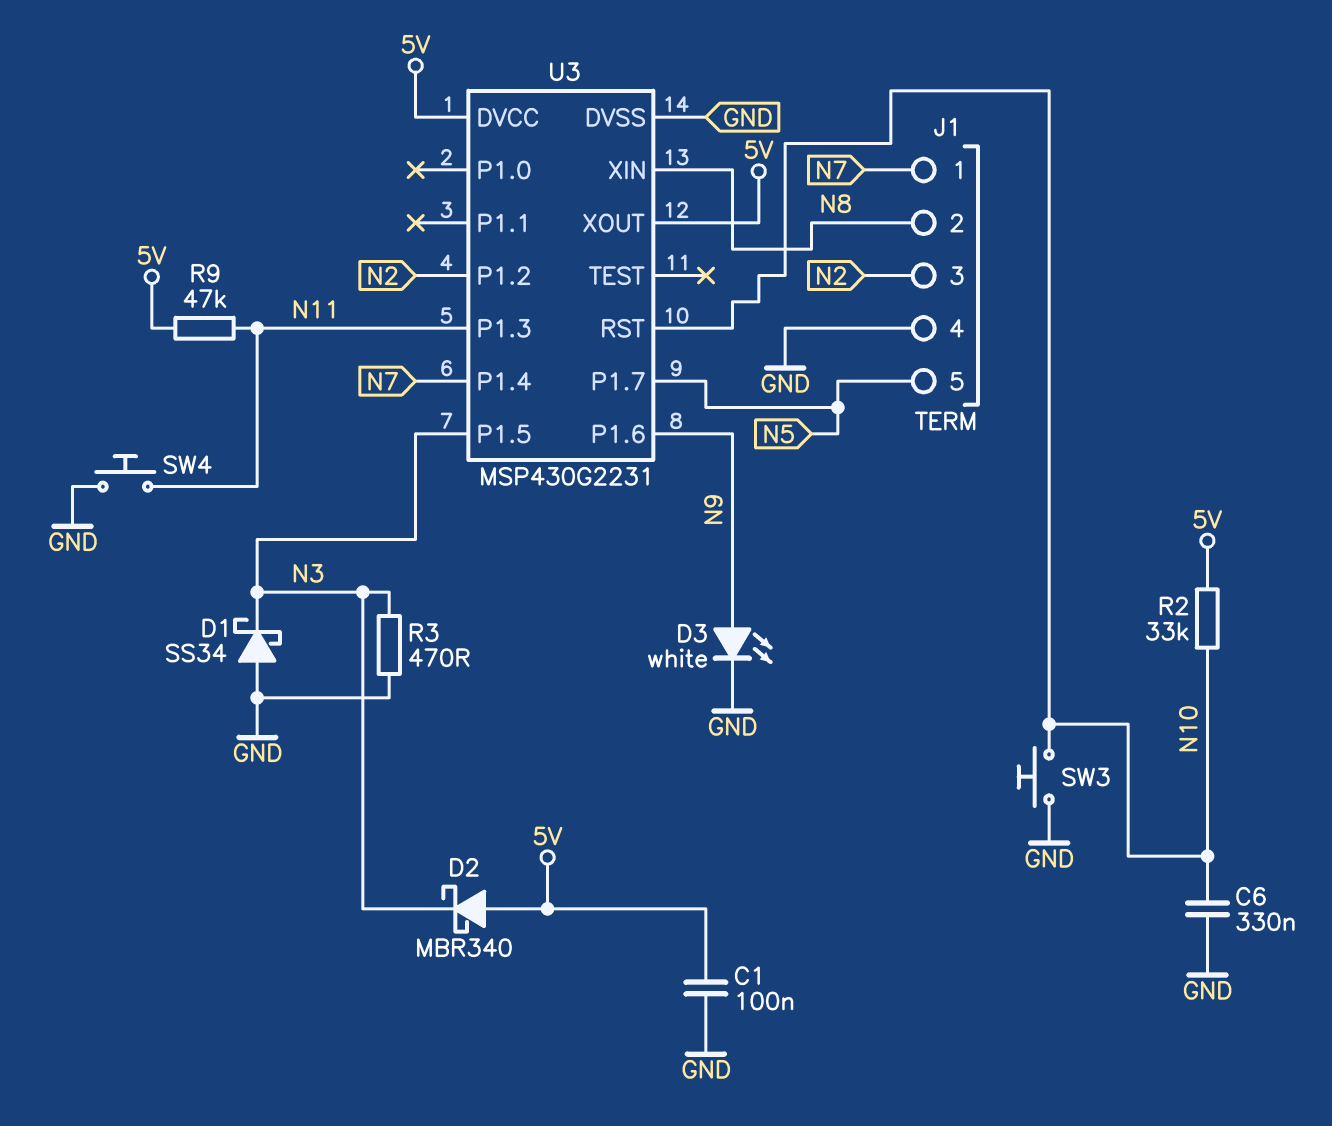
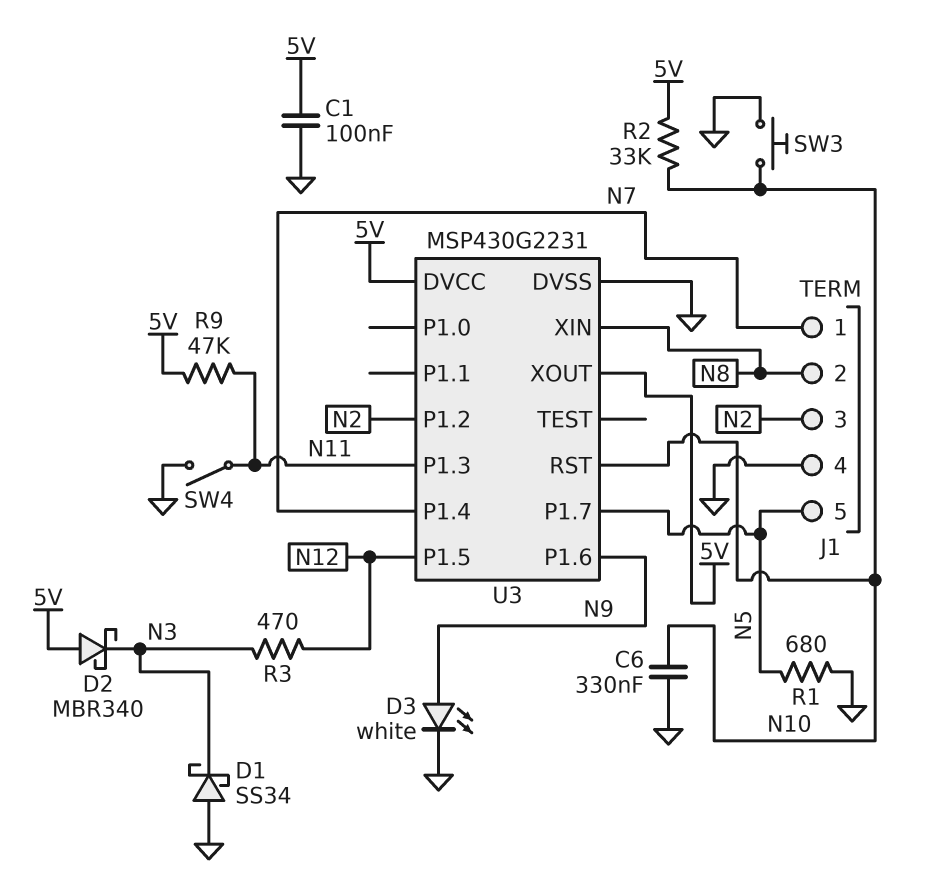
R1: none -> 680 (GND, N5)
R3: 470 (GND, N3) -> 470 (N3, N12)
SW4: button (GND, N11) -> switch (GND, N11)
U3 pin P1.5: N3 -> N12

